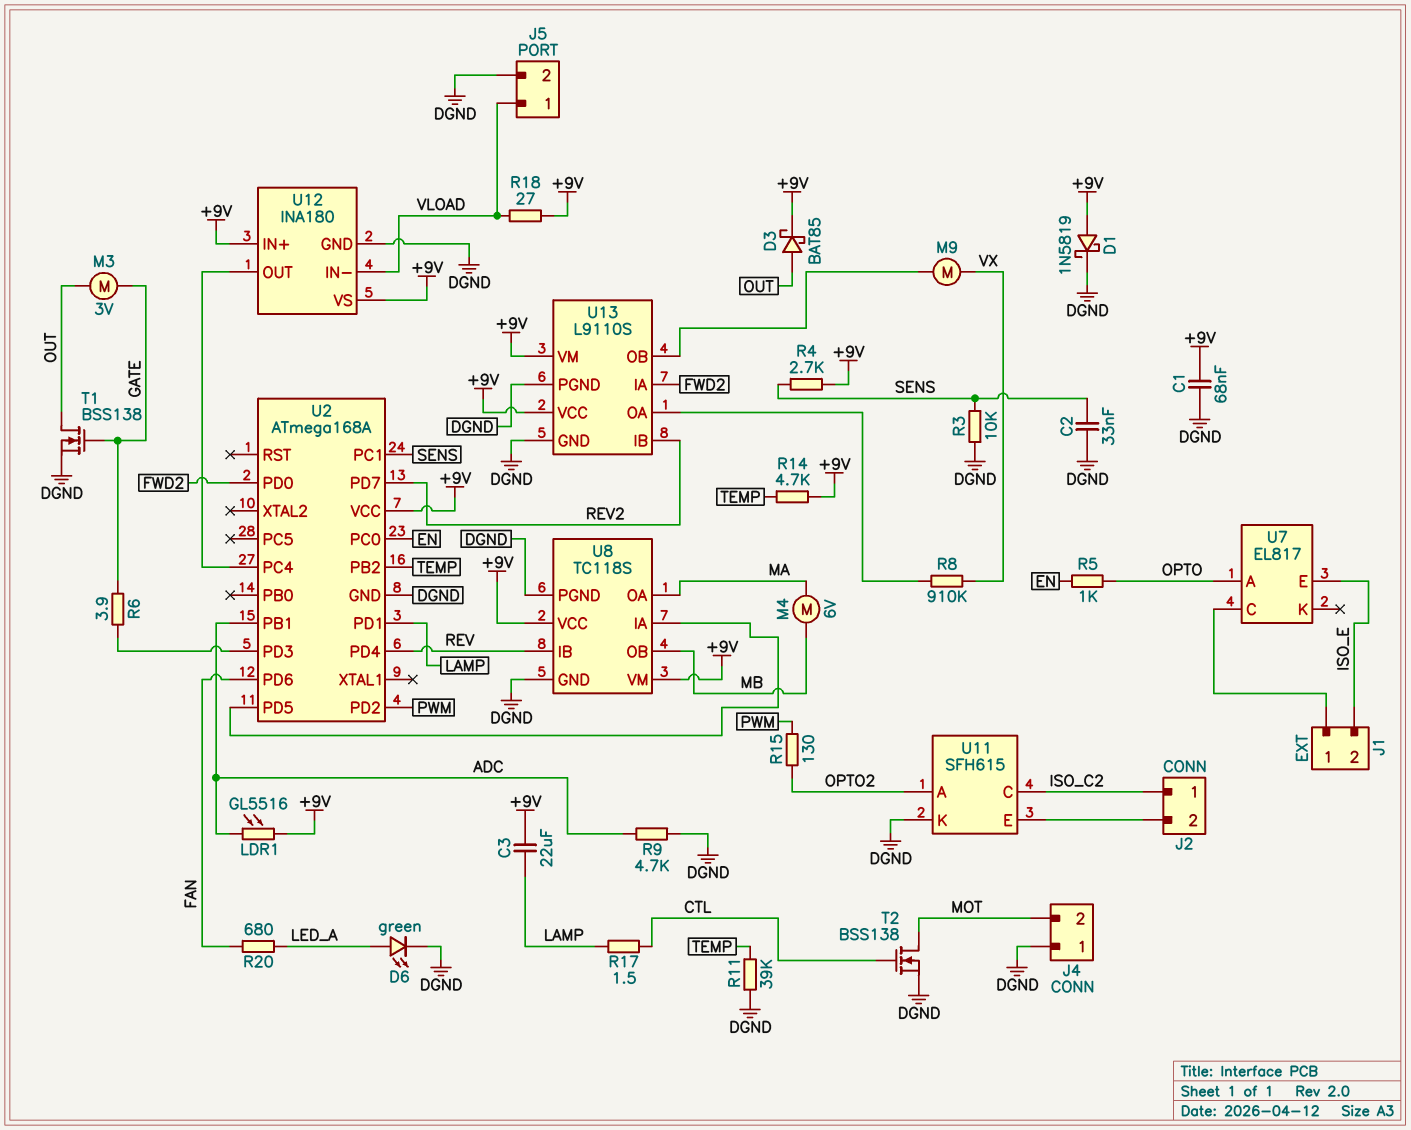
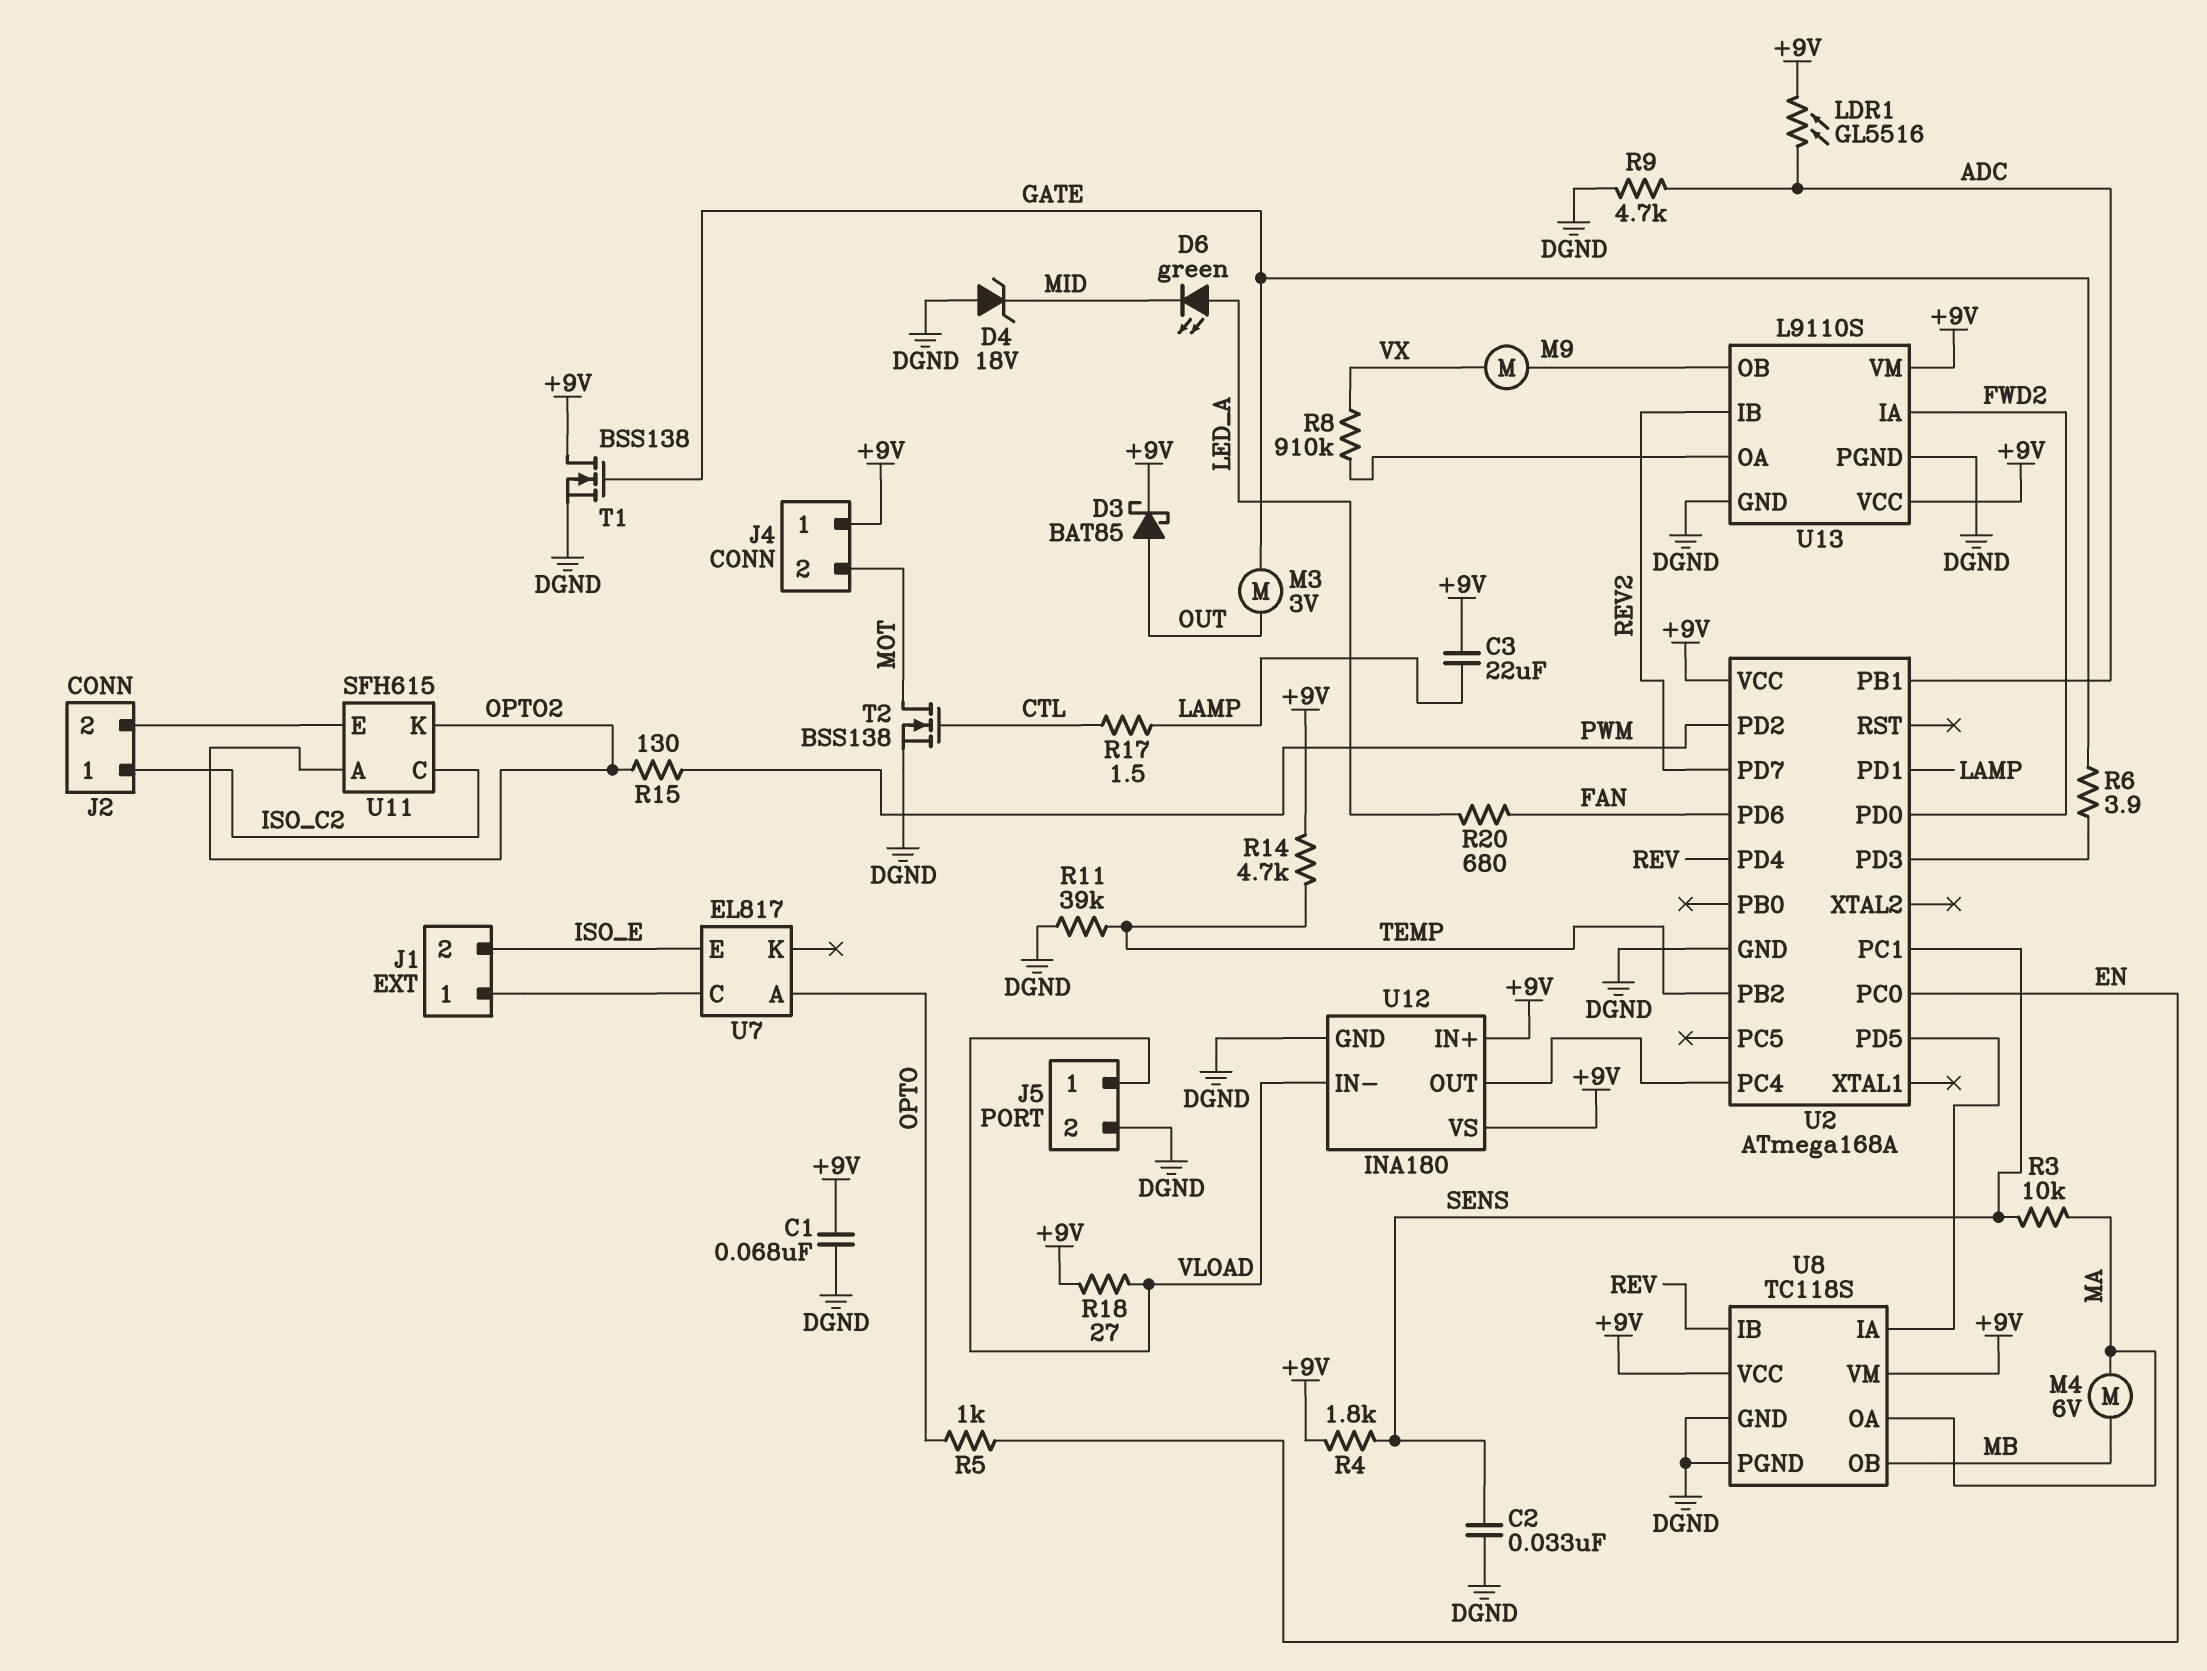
D1: schottky 1N5819 (A +9V, K DGND) -> none
D4: none -> zener 18V (A DGND, K MID)
D6: LED green (A LED_A, K DGND) -> LED green (A LED_A, K MID)
J4 pin 1: DGND -> +9V
R3: 10k (DGND, SENS) -> 10k (MA, SENS)
R4: 2.7k (+9V, SENS) -> 1.8k (+9V, SENS)
T1: NMOS BSS138 (G GATE, D OUT, S DGND) -> NMOS BSS138 (G GATE, D +9V, S DGND)
U11 pin K: DGND -> OPTO2

